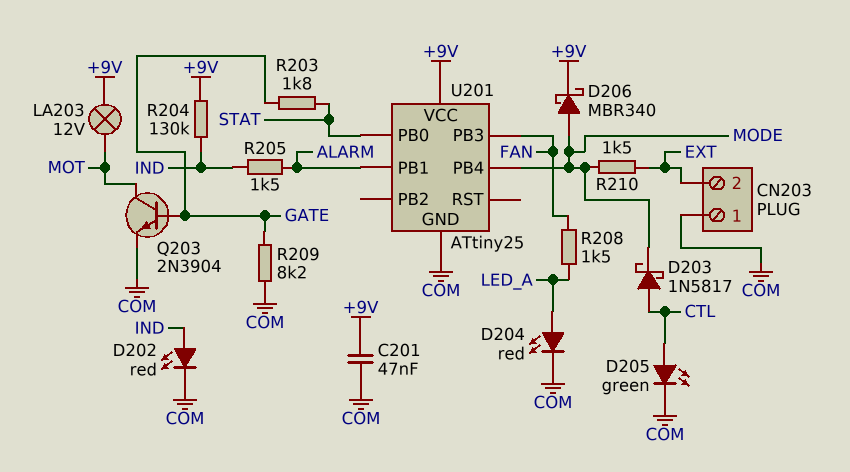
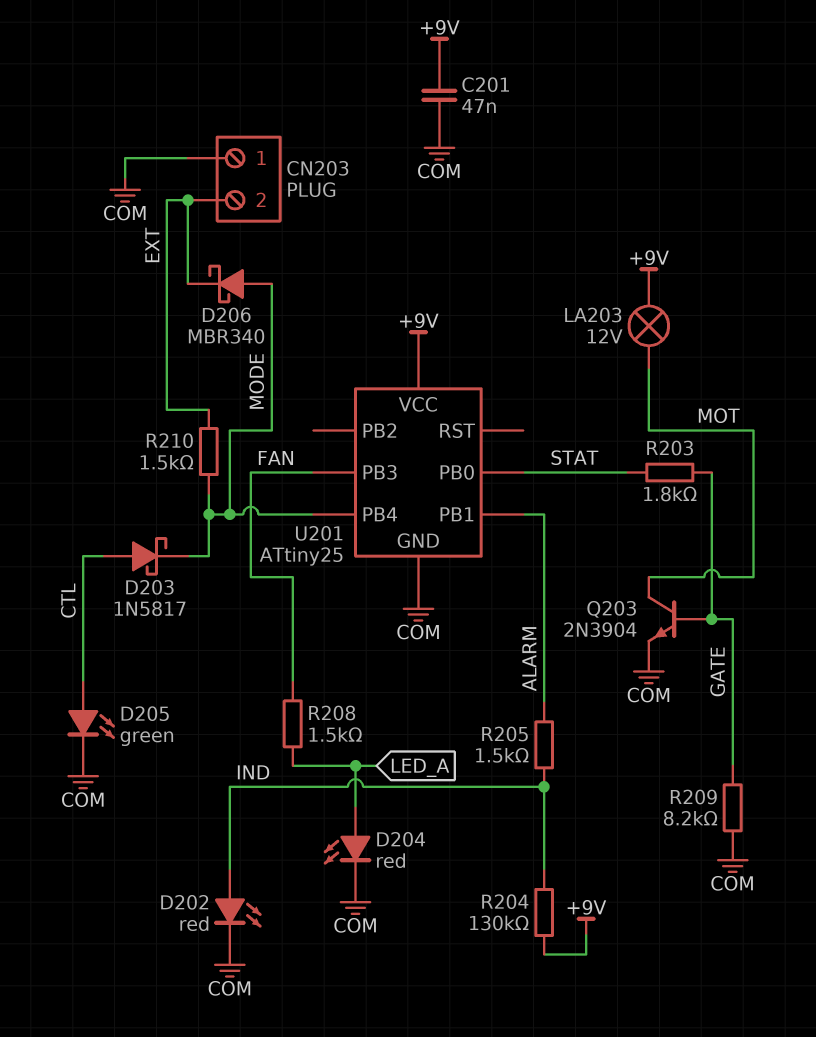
D206: schottky MBR340 (A MODE, K +9V) -> schottky MBR340 (A MODE, K EXT)

